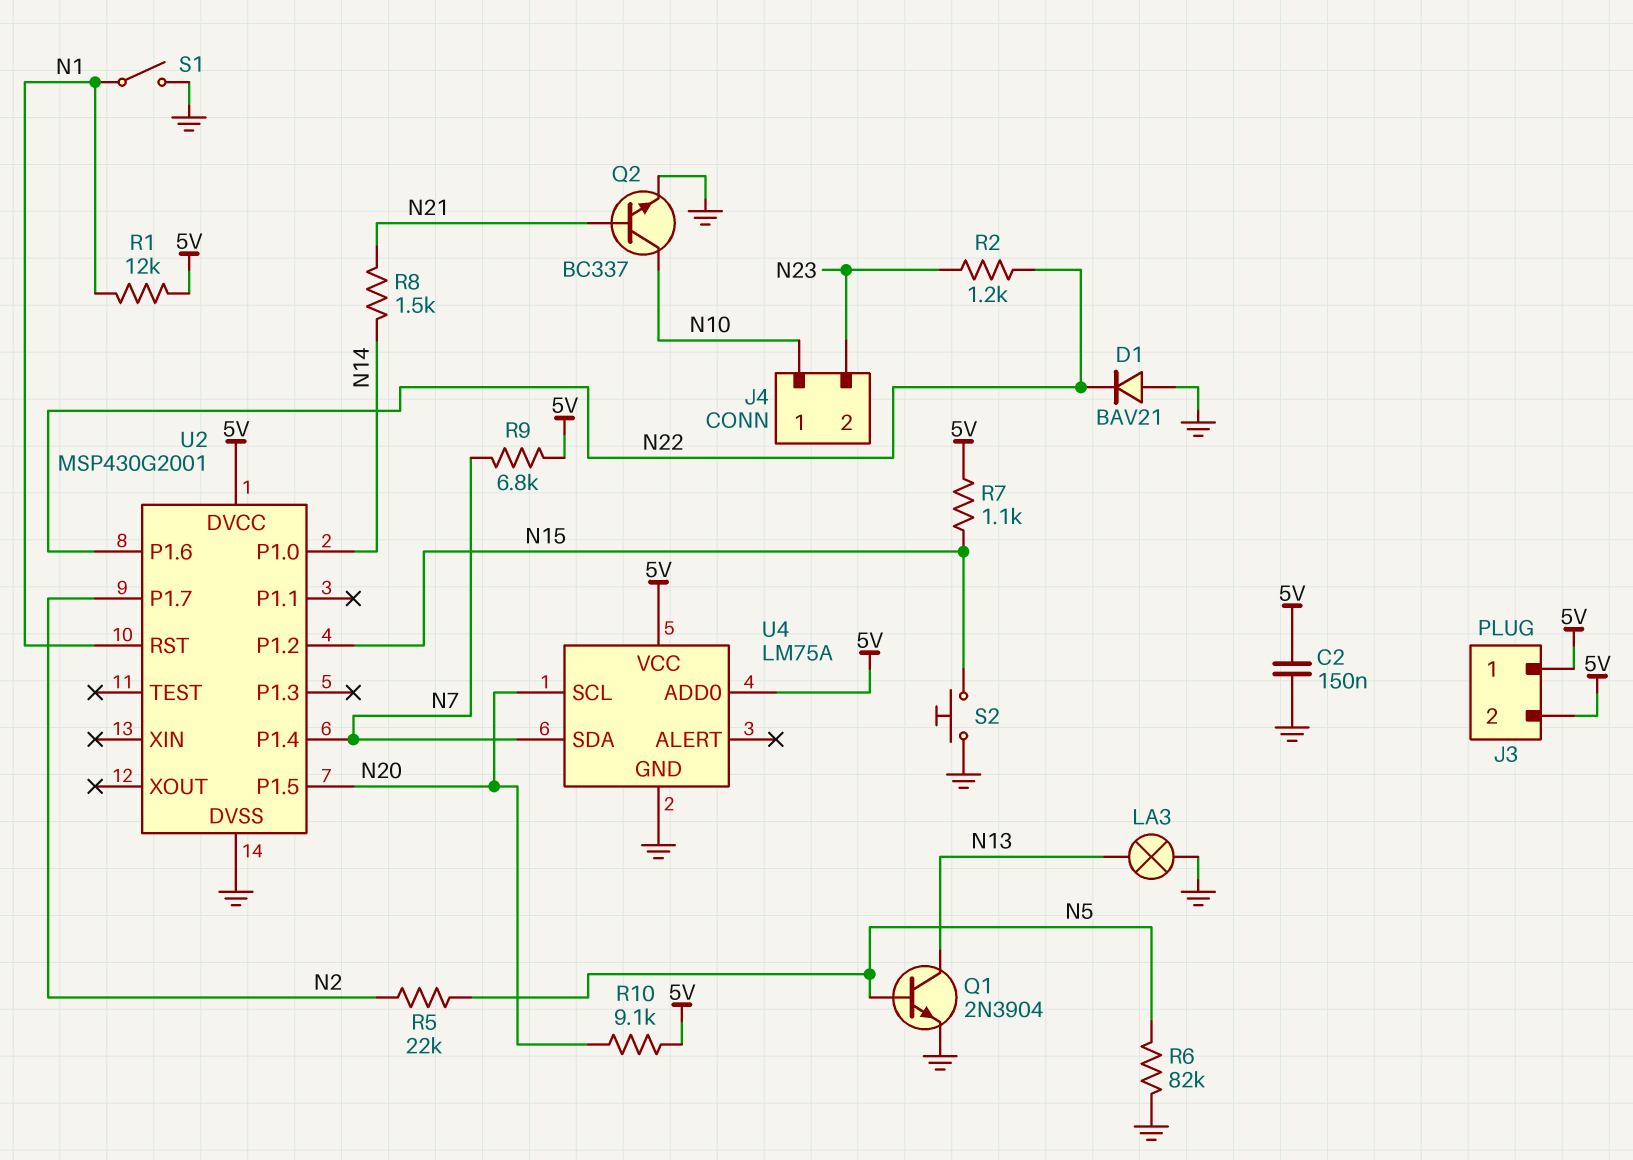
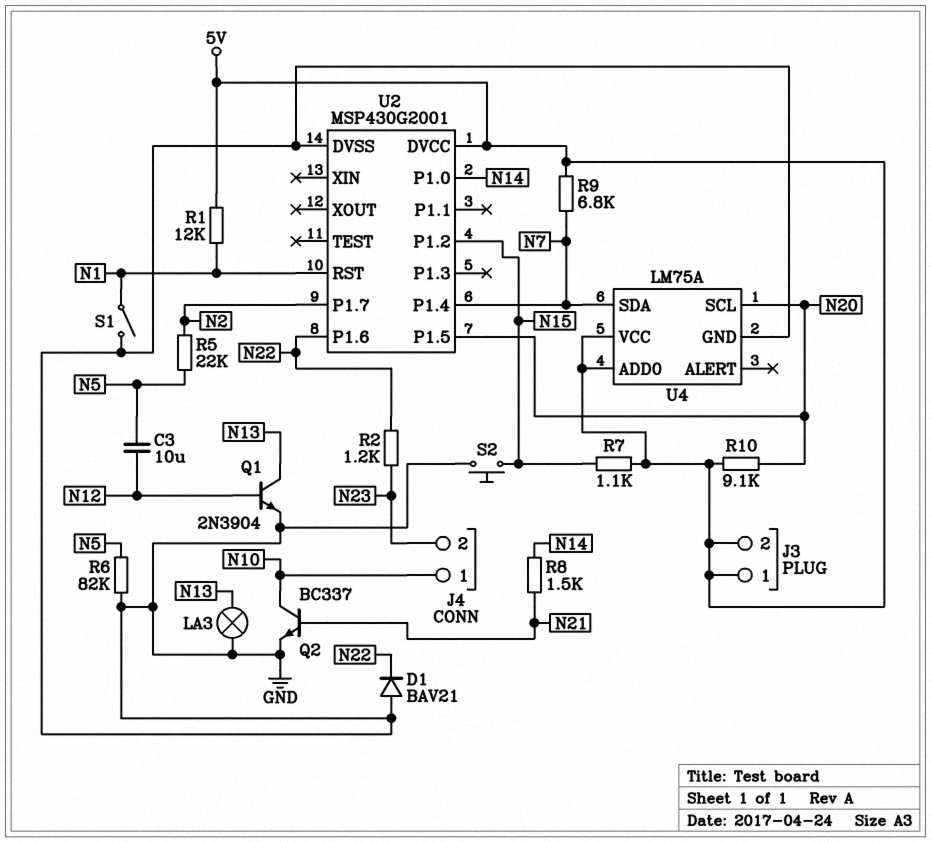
C2: 150nF (5V, GND) -> none
C3: none -> 10uF (N5, N12)
Q1: NPN 2N3904 (B N5, C N13, E GND) -> NPN 2N3904 (B N12, C N13, E GND)

